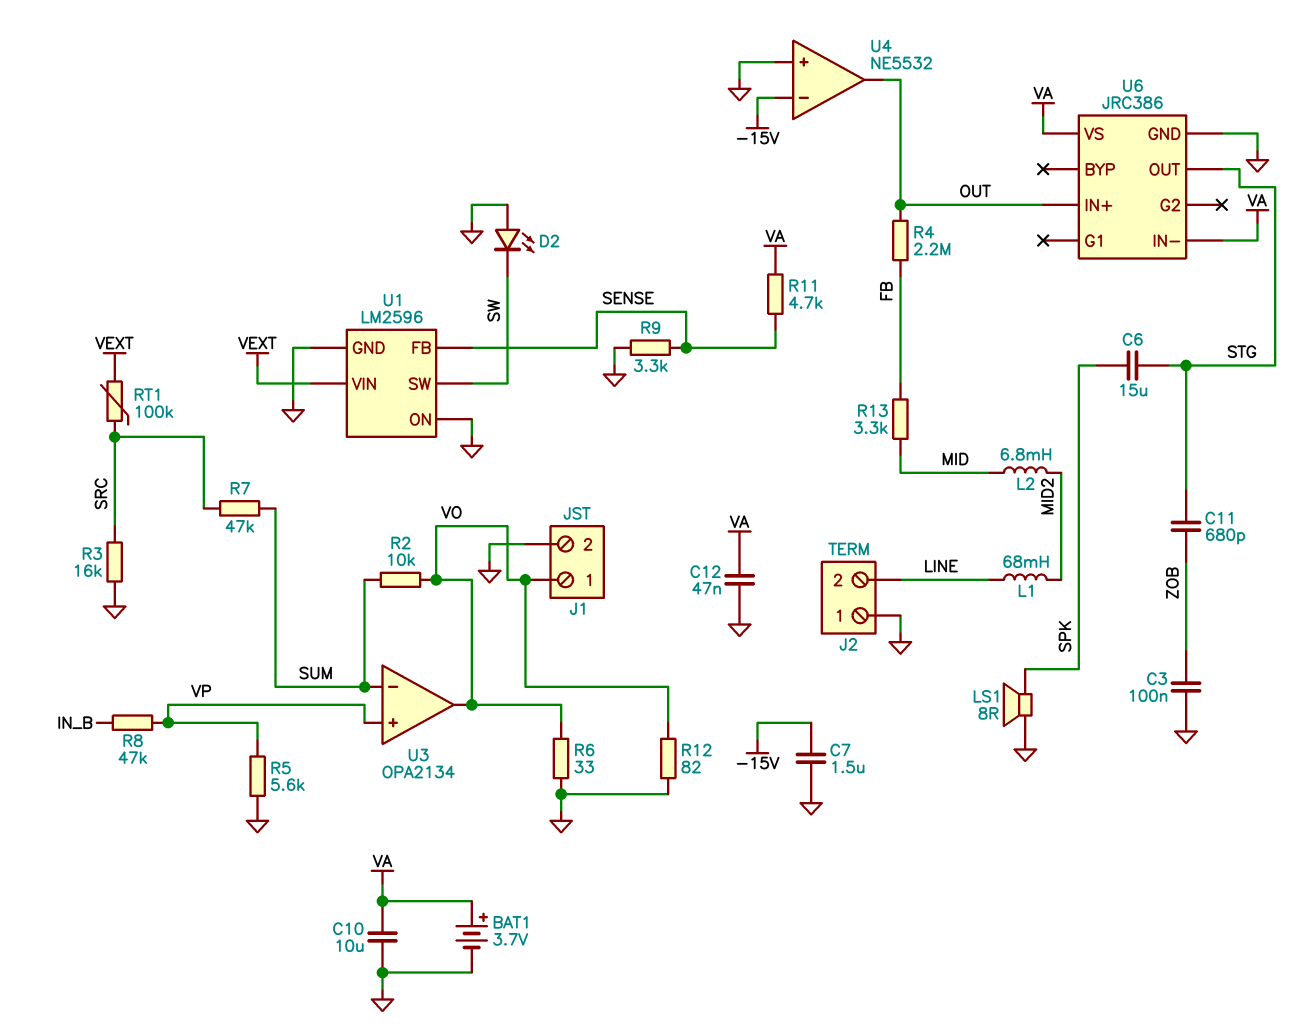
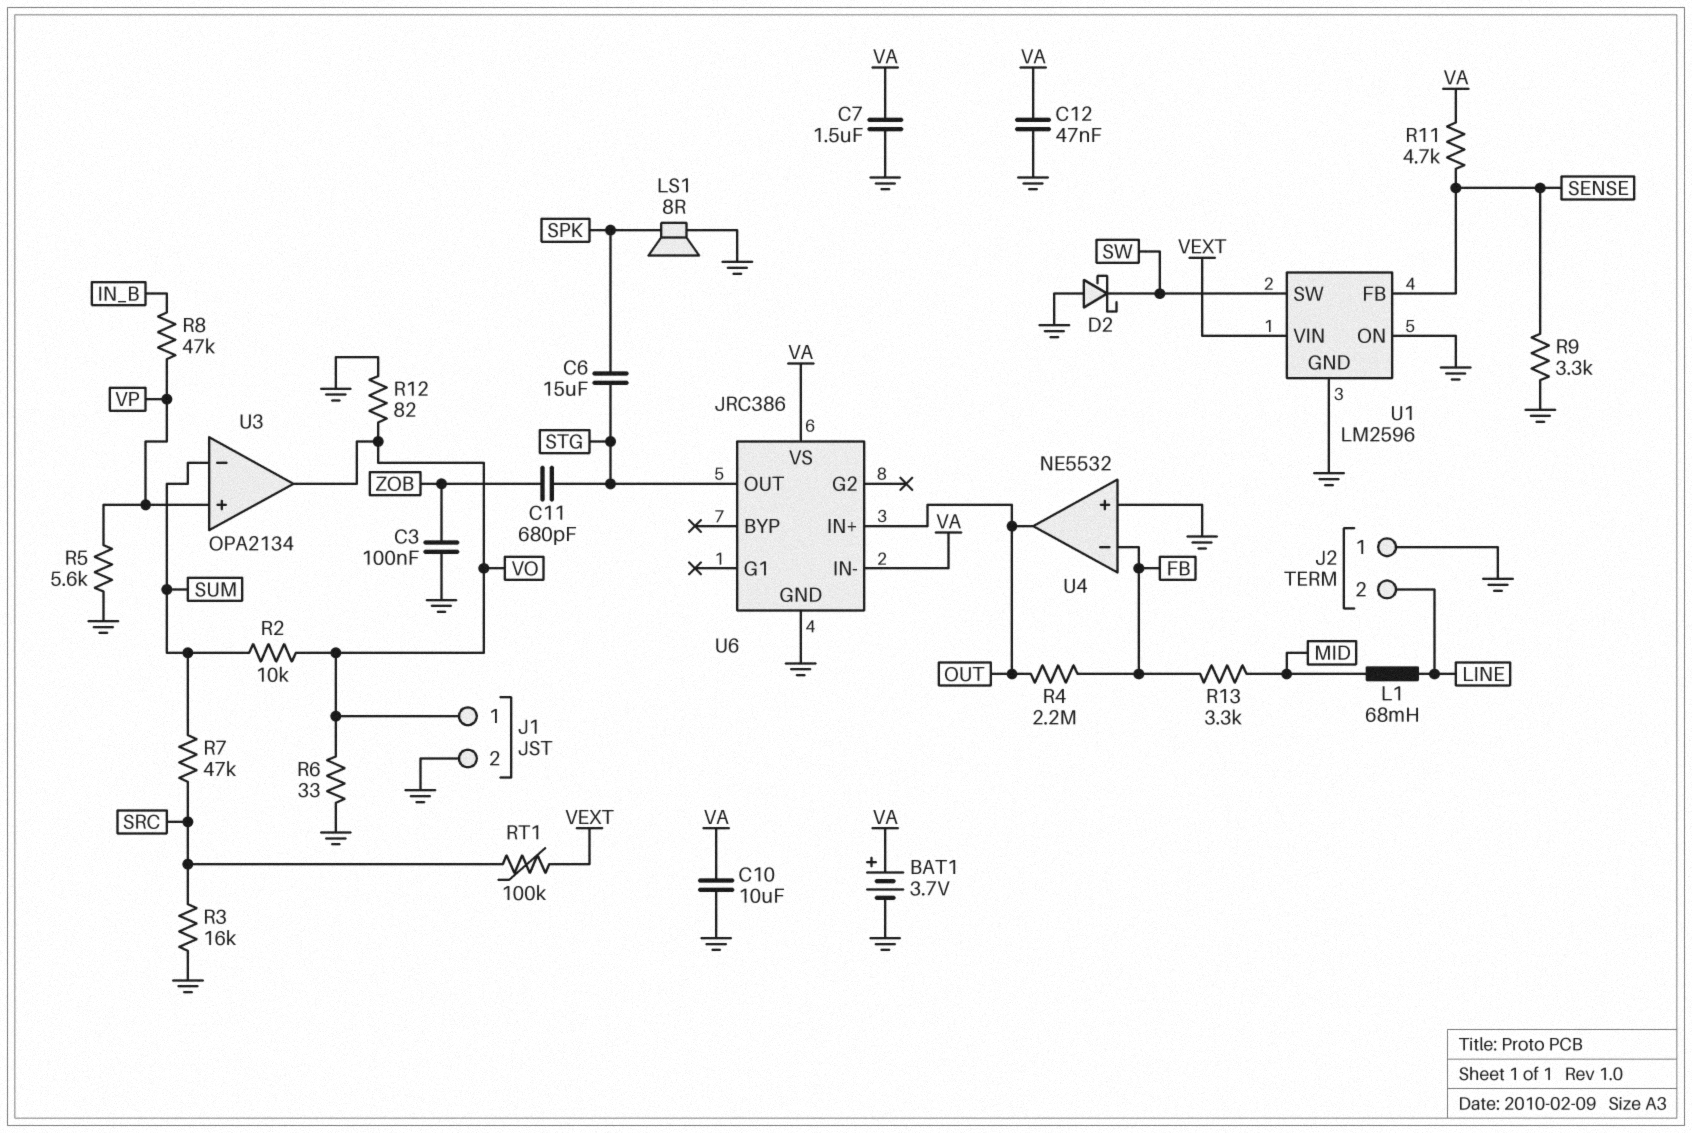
C7: 1.5uF (-15V, GND) -> 1.5uF (GND, VA)
D2: LED (A GND, K SW) -> schottky (A GND, K SW)
L1: 68mH (LINE, MID2) -> 68mH (LINE, MID)
L2: 6.8mH (MID, MID2) -> none
U4 pin in-: -15V -> FB

